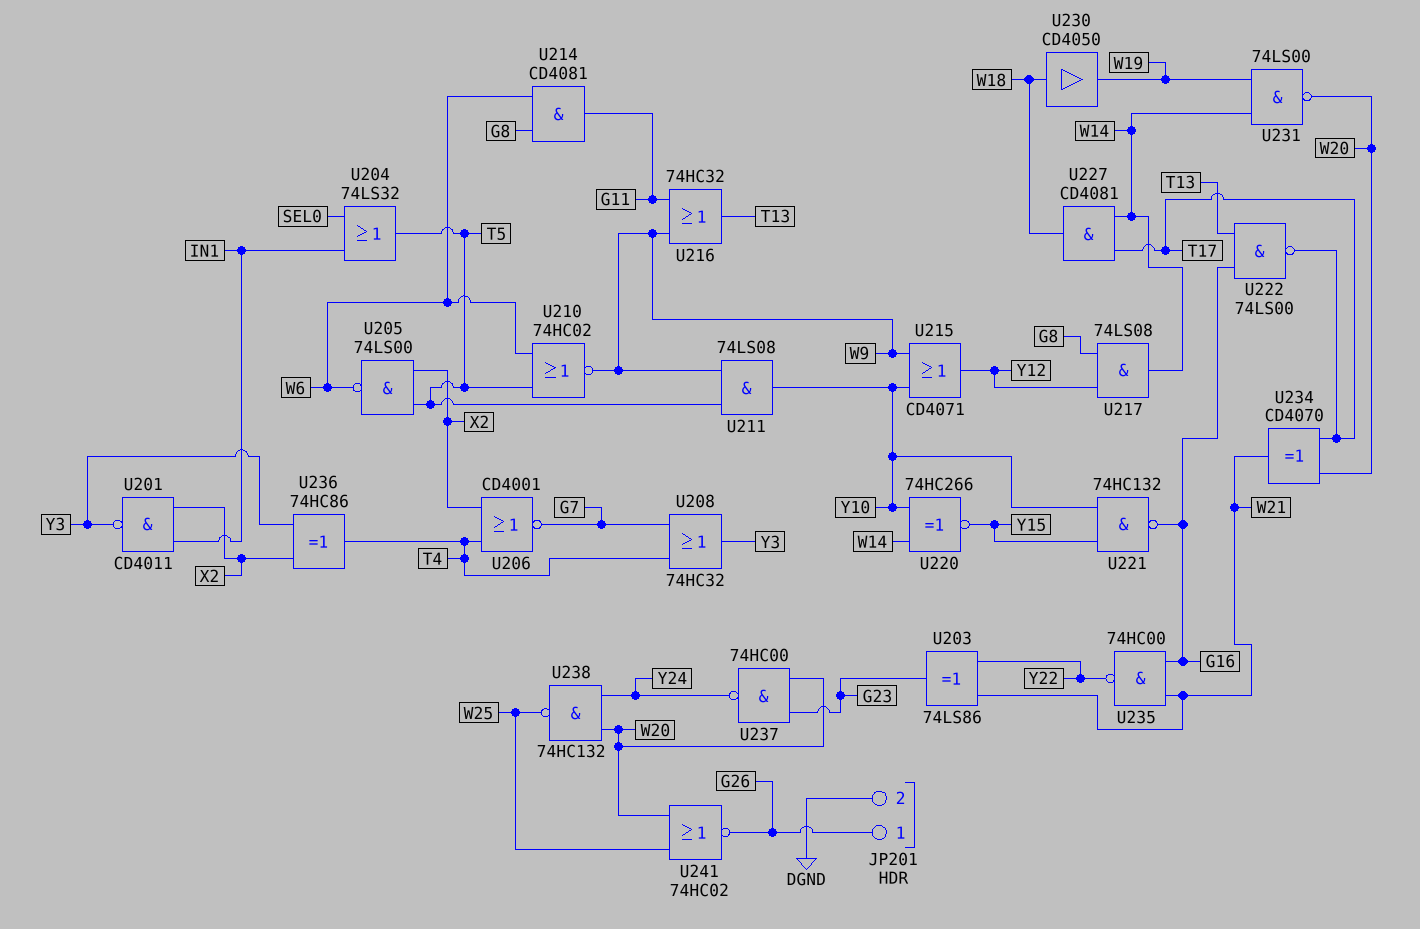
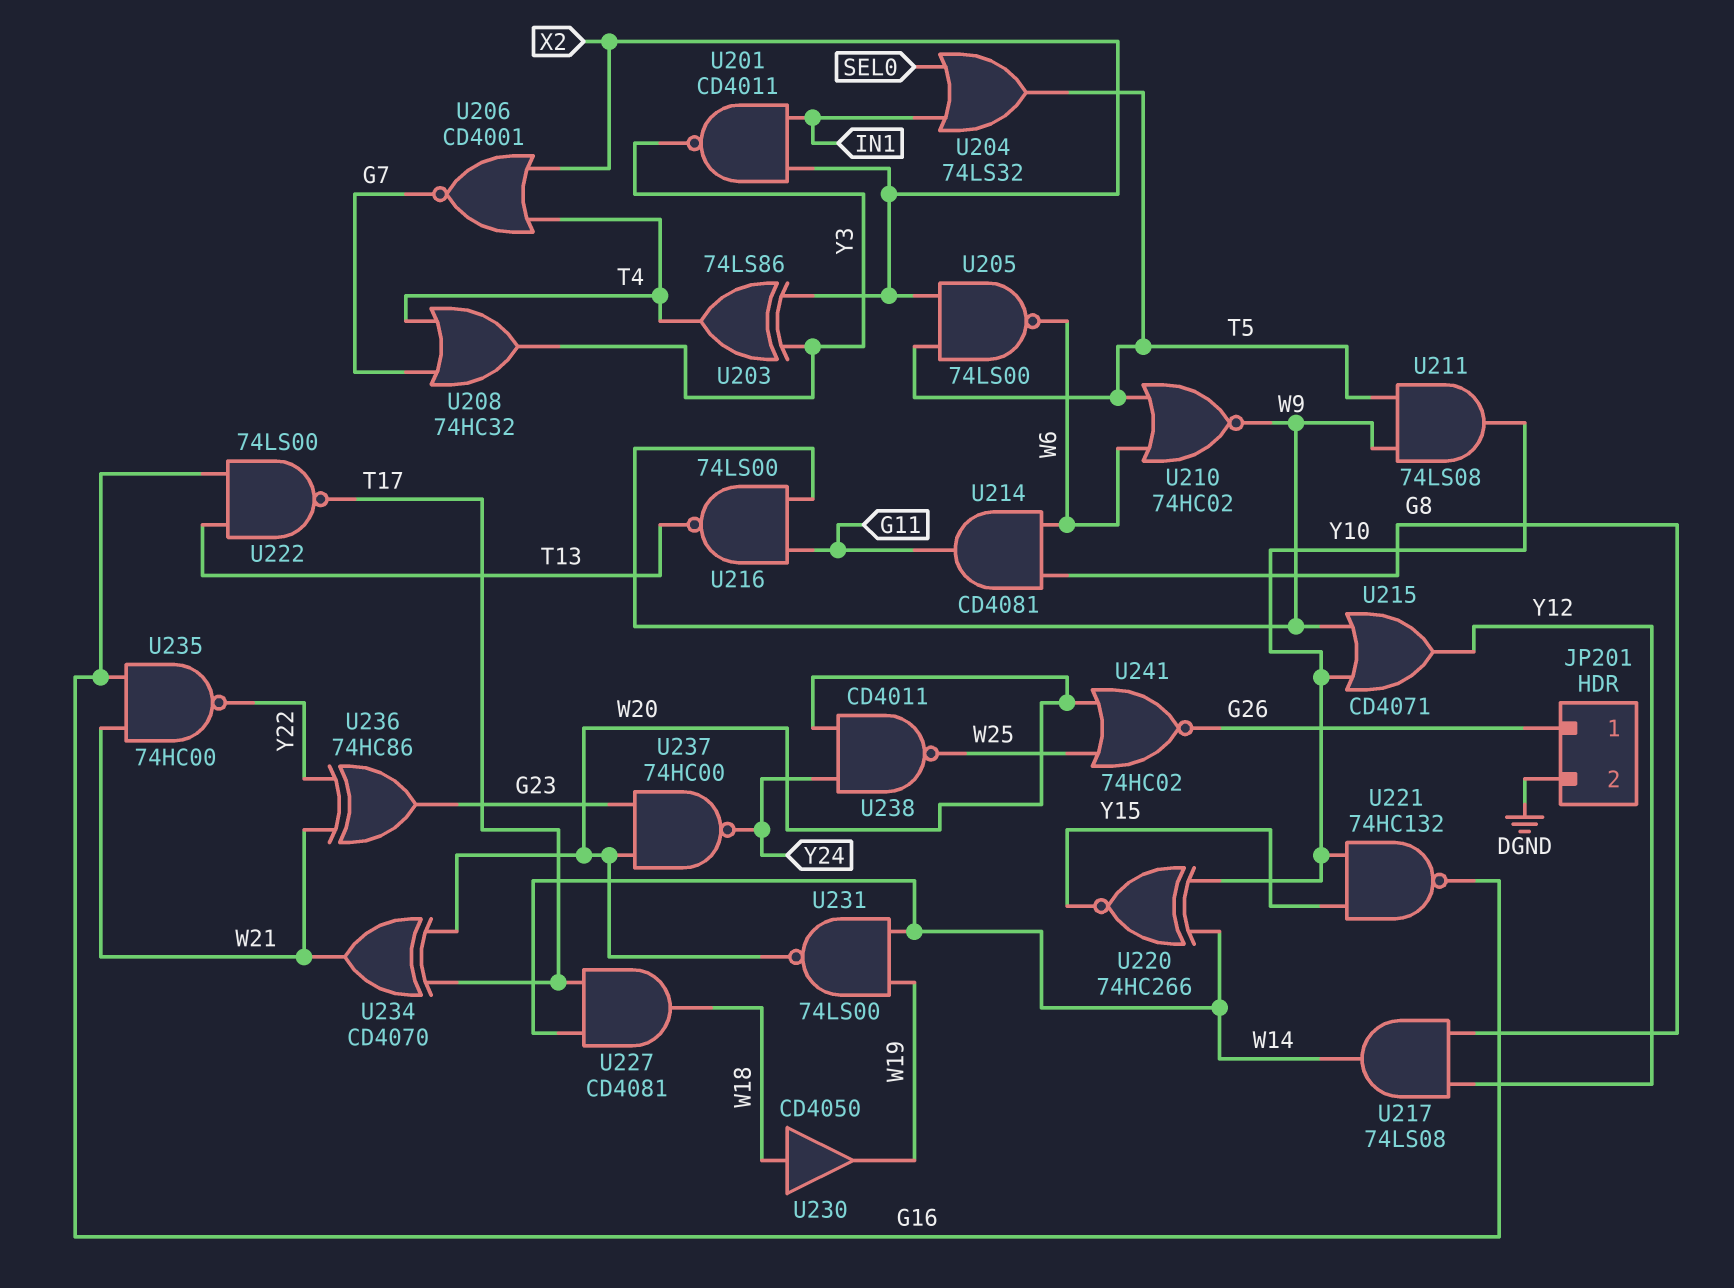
U203: XOR 74LS86 (in W21, in Y22, out G23) -> XOR 74LS86 (in X2, in Y3, out T4)
U216: OR 74HC32 (in G11, in W9, out T13) -> NAND 74LS00 (in G11, in W9, out T13)
U236: XOR 74HC86 (in X2, in Y3, out T4) -> XOR 74HC86 (in W21, in Y22, out G23)
U238: NAND 74HC132 (in W20, in Y24, out W25) -> NAND CD4011 (in W20, in Y24, out W25)

